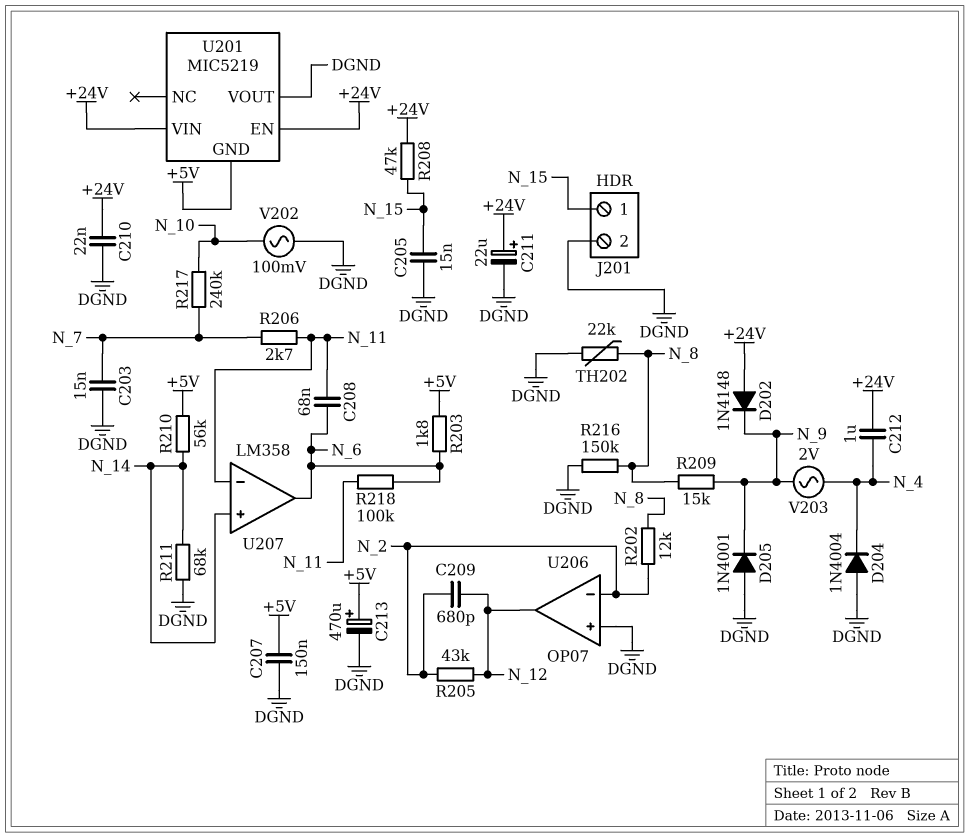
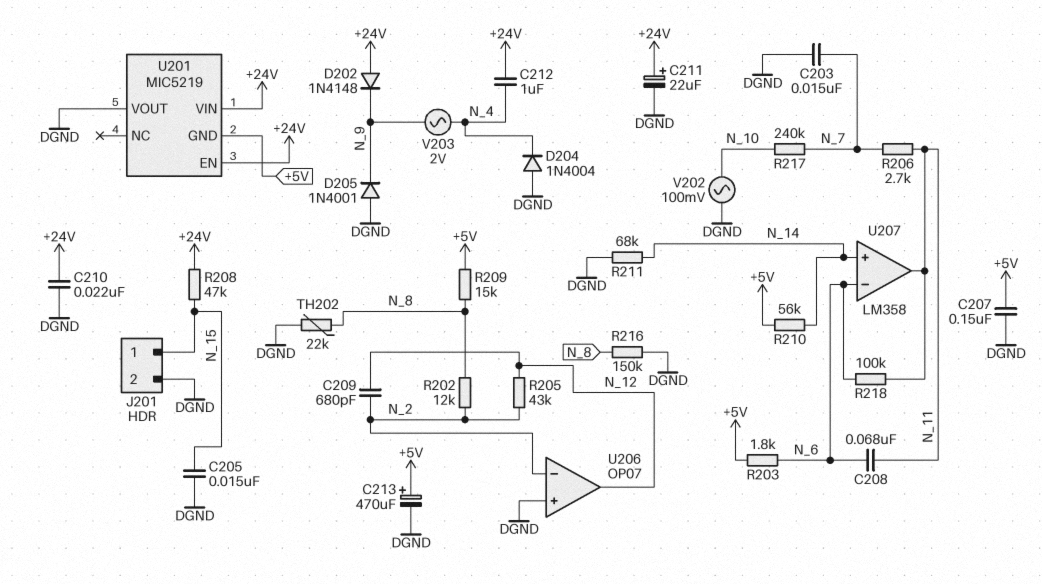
R209: 15k (N_8, N_9) -> 15k (+5V, N_8)
U207 pin in-: N_11 -> N_6
U207 pin out: N_6 -> N_11

